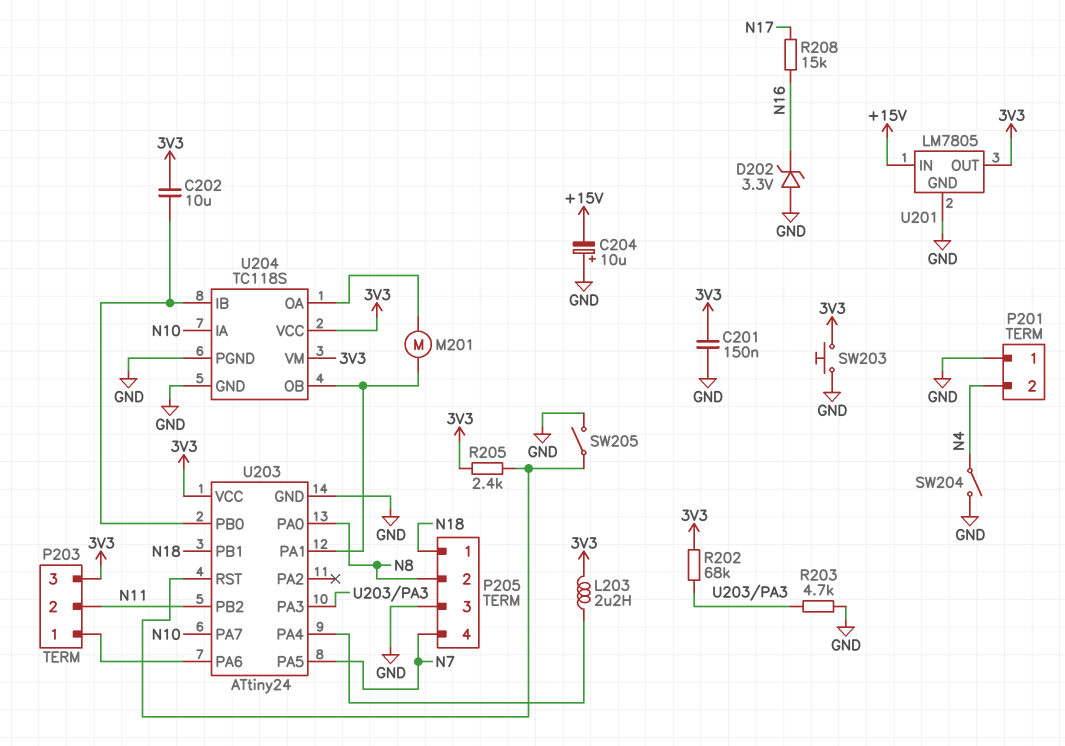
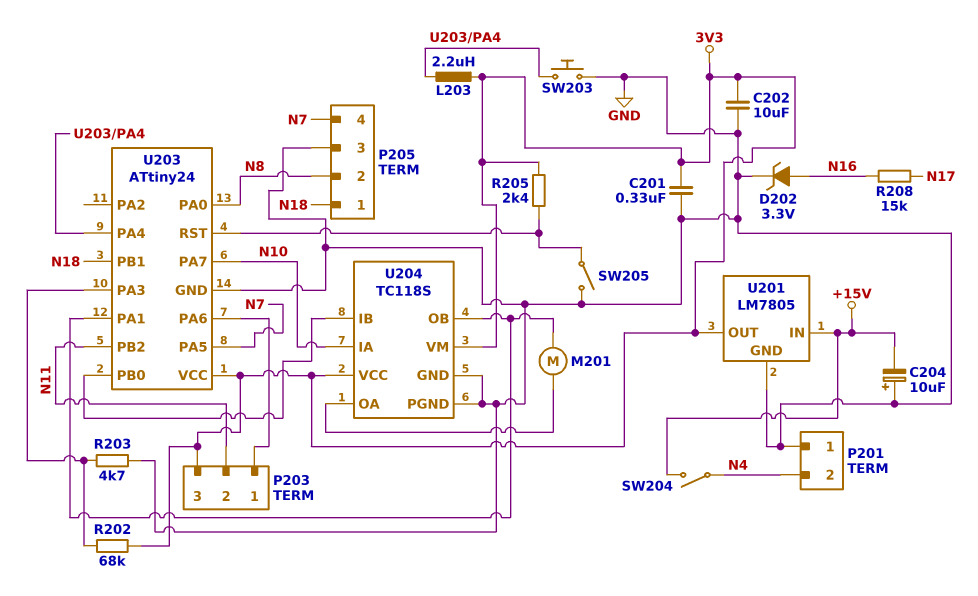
C201: 150nF (3V3, GND) -> 330nF (3V3, GND)
C202: 10uF (3V3, U203/PB0) -> 10uF (3V3, GND)
D202: zener 3.3V (A GND, K N16) -> zener 3.3V (A N16, K GND)
SW203: button (3V3, GND) -> button (GND, U203/PA4)
SW204: switch (GND, N4) -> switch (+15V, N4)

